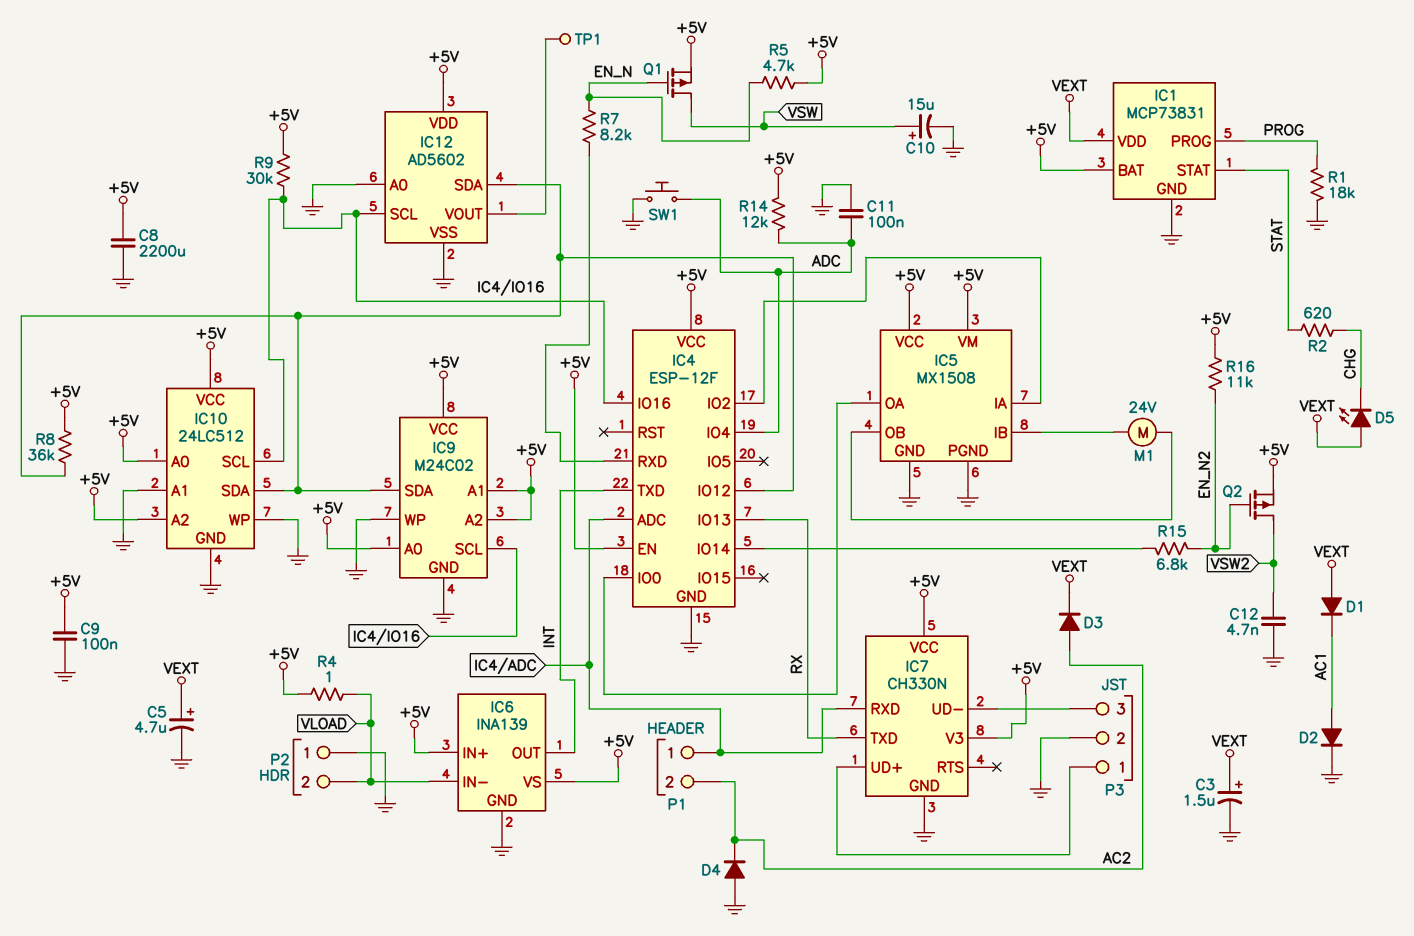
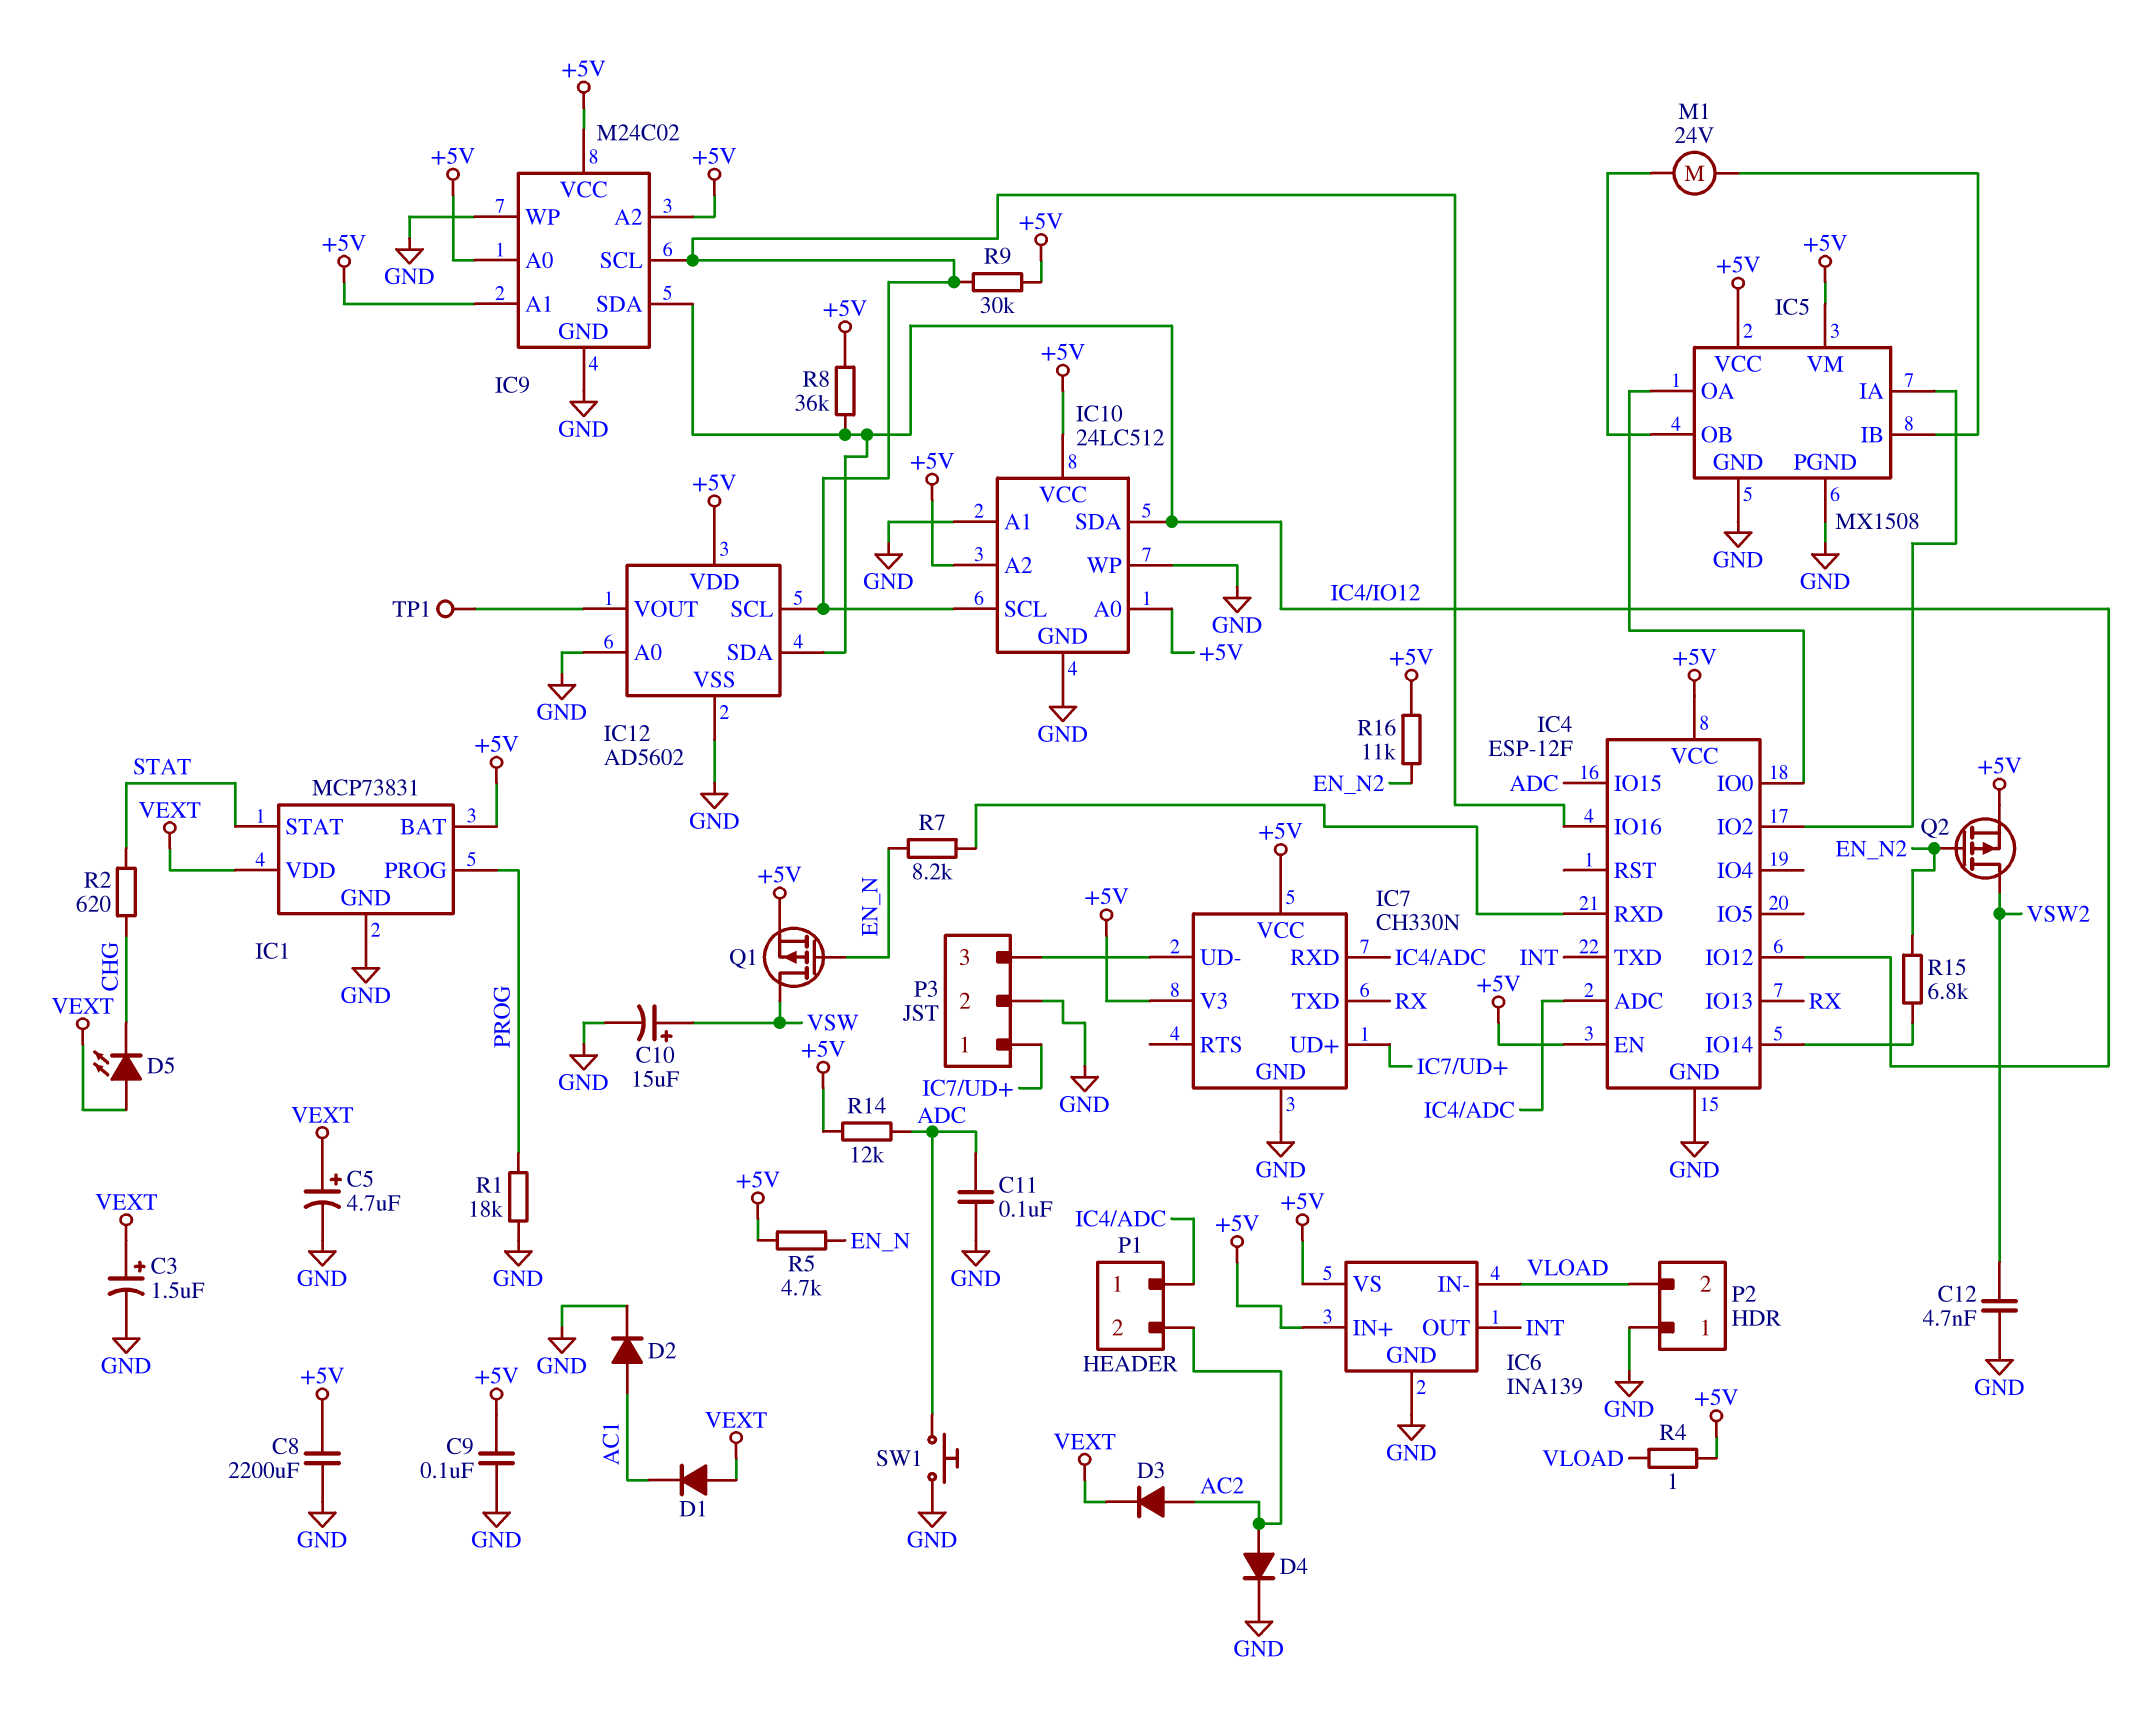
D4: diode (A GND, K AC2) -> diode (A AC2, K GND)
IC4 pin IO4: ADC -> none
IC4 pin IO15: none -> ADC

